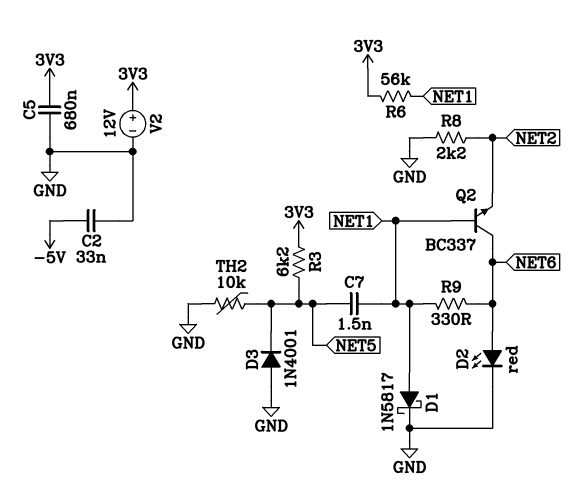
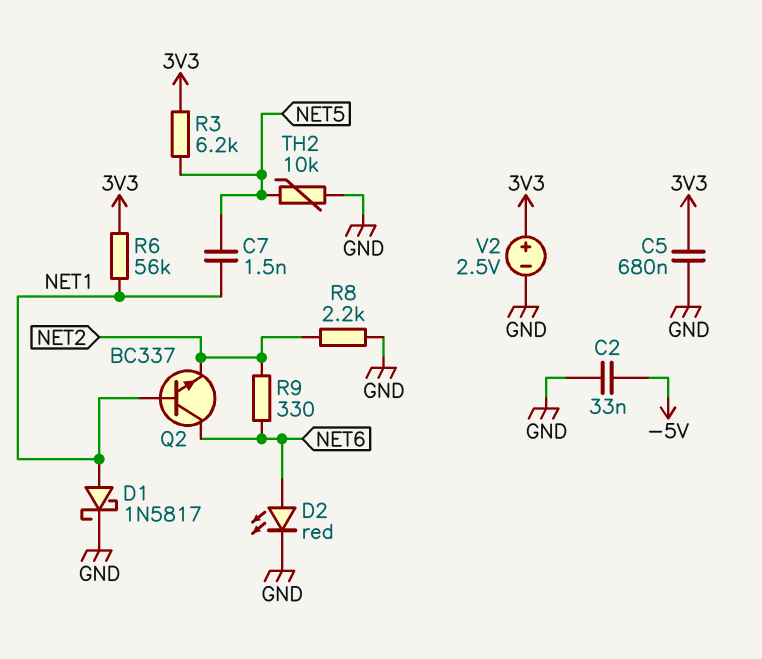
D3: diode 1N4001 (A GND, K NET5) -> none
R9: 330 (NET1, NET6) -> 330 (NET2, NET6)
V2: 12V (plus 3V3, minus GND) -> 2.5V (plus 3V3, minus GND)

